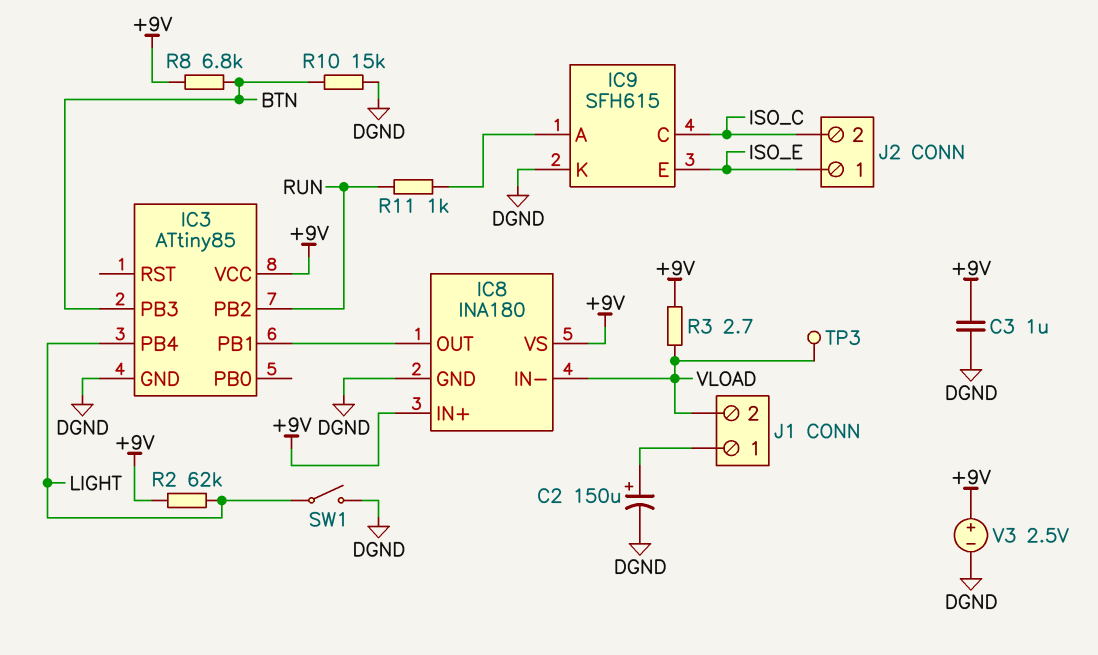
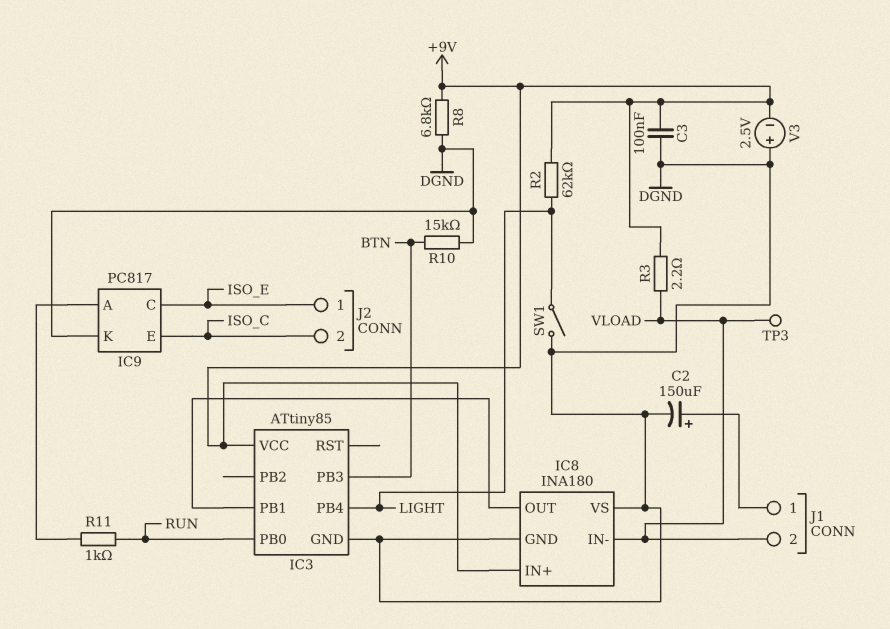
C3: 1uF (+9V, DGND) -> 100nF (+9V, DGND)
IC3 pin PB0: none -> RUN
IC3 pin PB2: RUN -> none
IC8 pin VS: +9V -> DGND
IC9: SFH615 -> PC817
IC9 pin C: ISO_C -> ISO_E
IC9 pin E: ISO_E -> ISO_C
R3: 2.7 (+9V, VLOAD) -> 2.2 (+9V, VLOAD)
R8: 6.8k (+9V, BTN) -> 6.8k (+9V, DGND)
V3: 2.5V (plus +9V, minus DGND) -> 2.5V (plus DGND, minus +9V)

